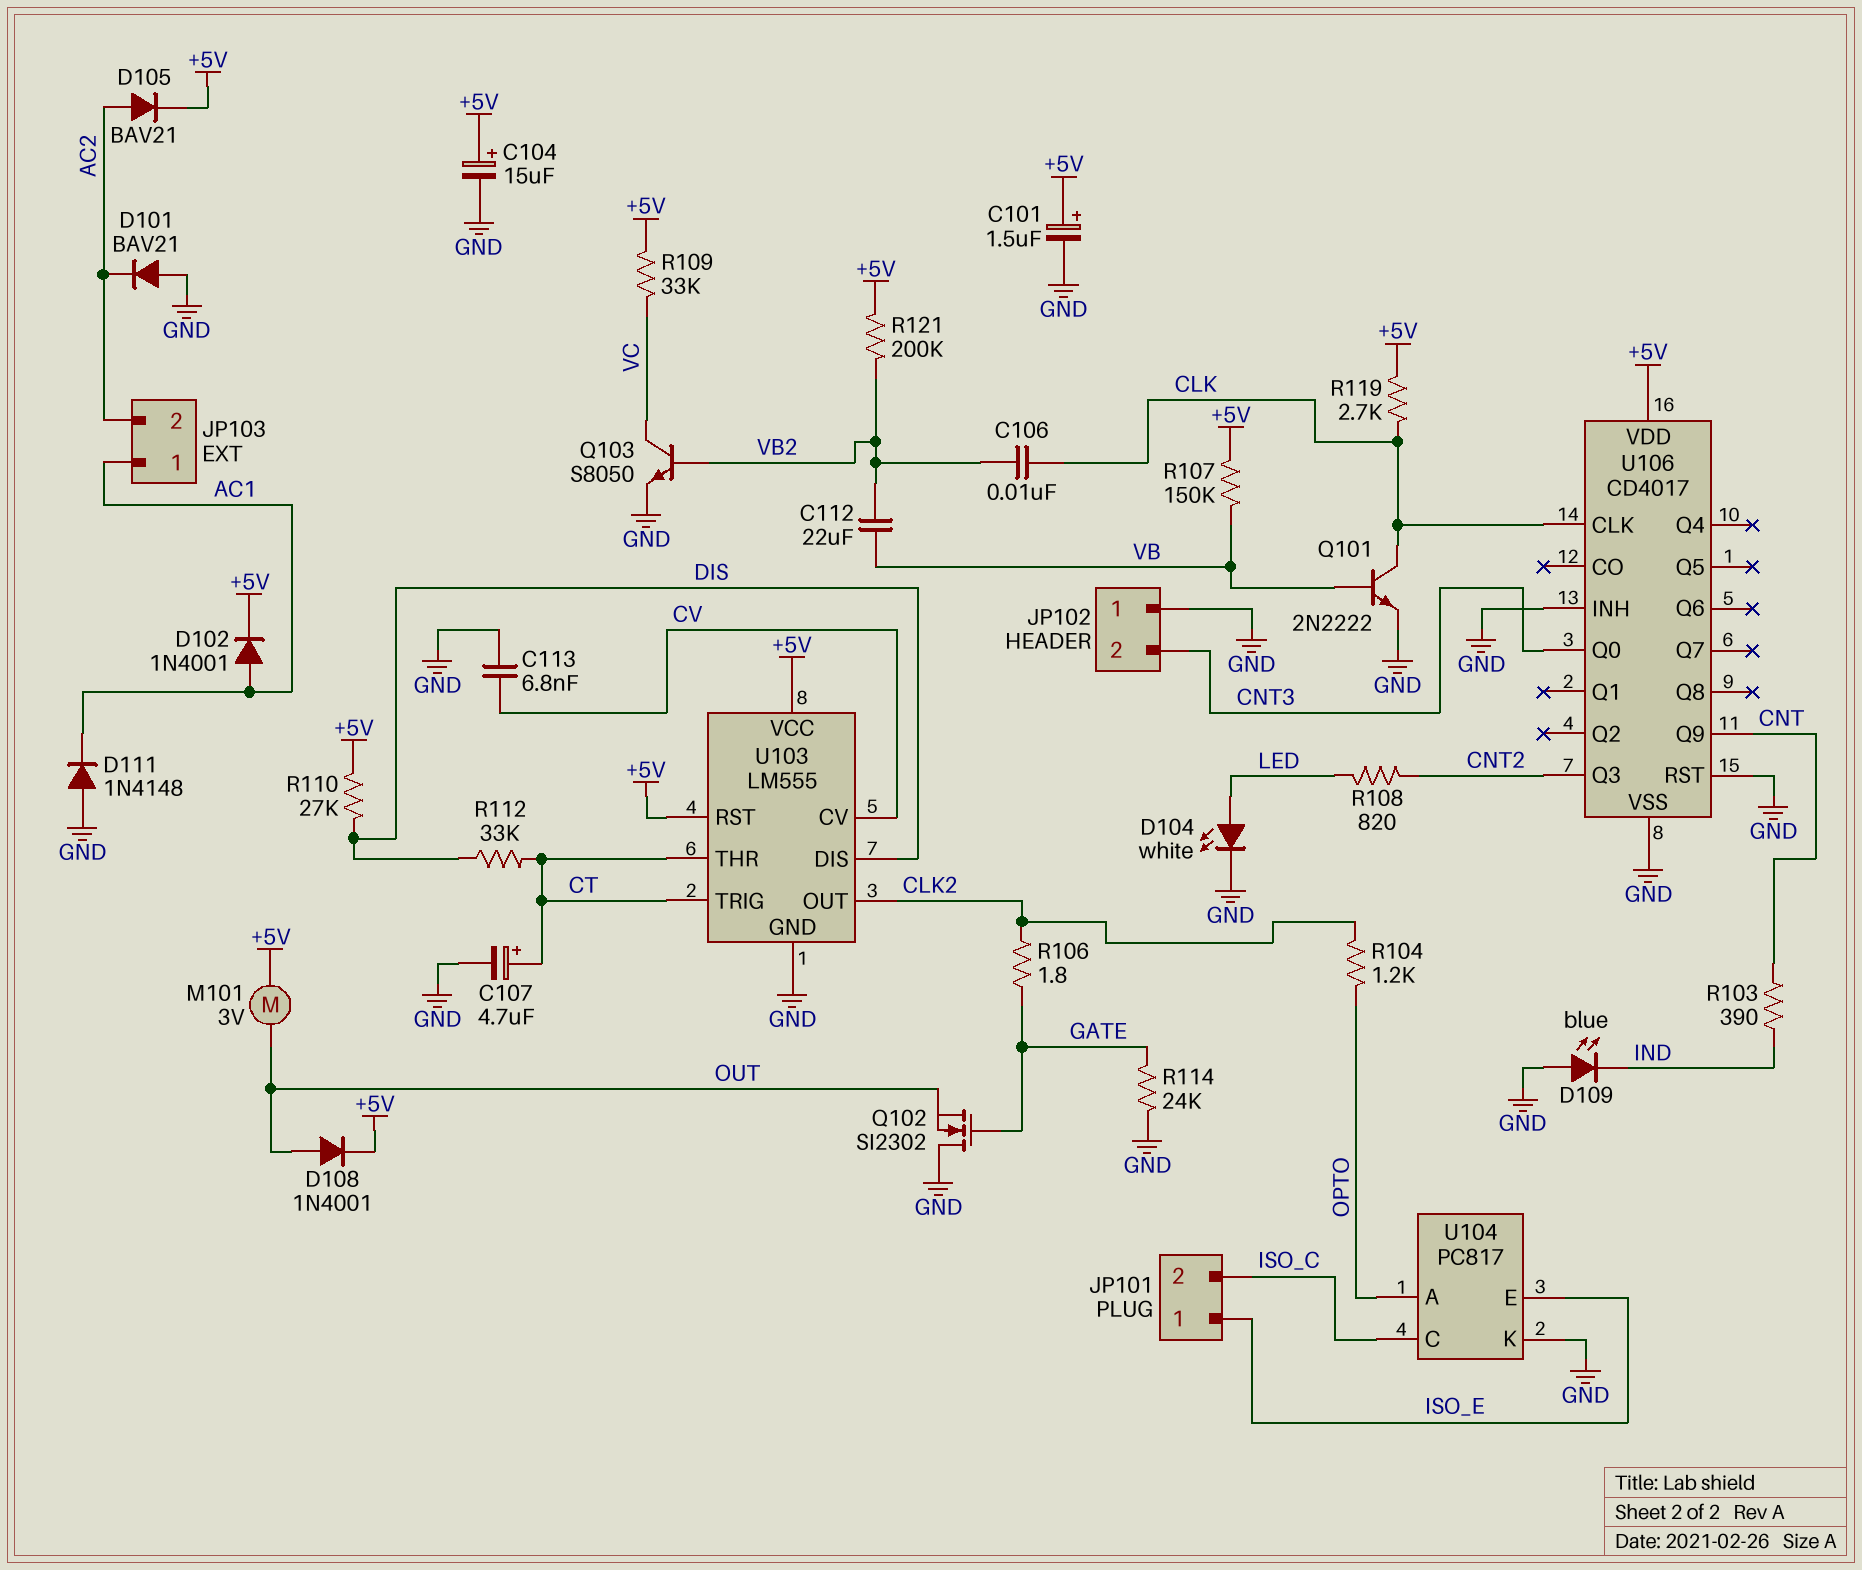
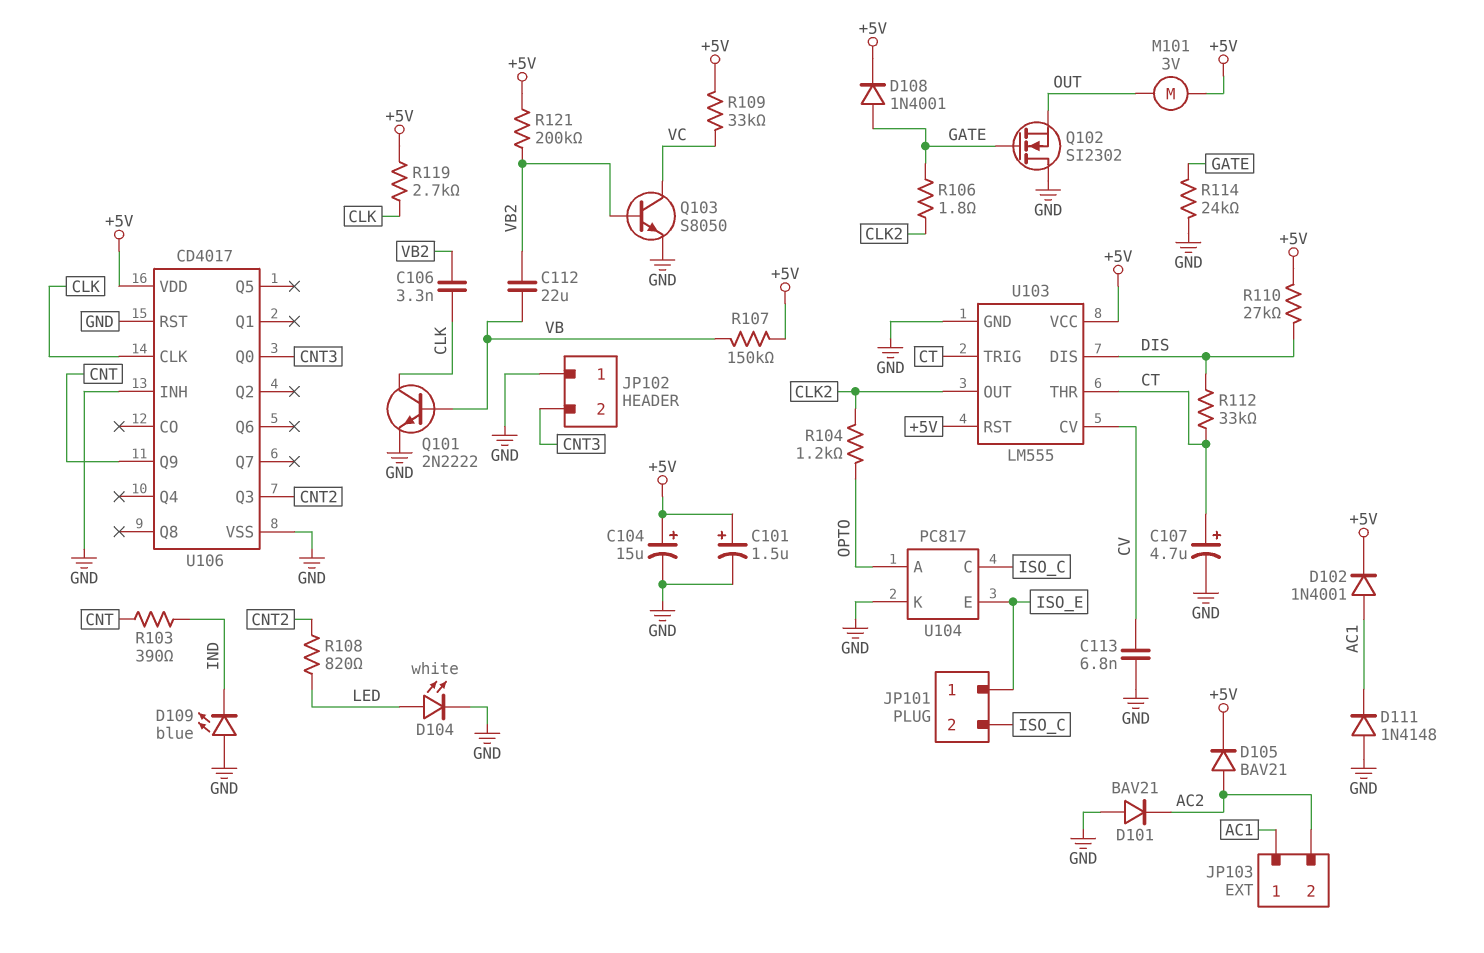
C106: 10nF (CLK, VB2) -> 3.3nF (CLK, VB2)
D108: diode 1N4001 (A OUT, K +5V) -> diode 1N4001 (A GATE, K +5V)

